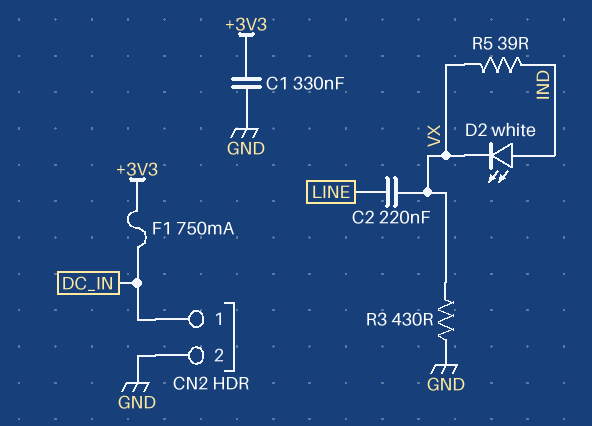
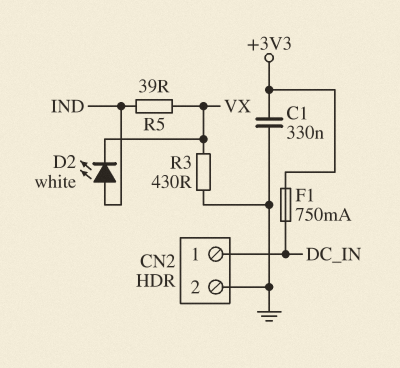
C2: 220nF (LINE, VX) -> none

